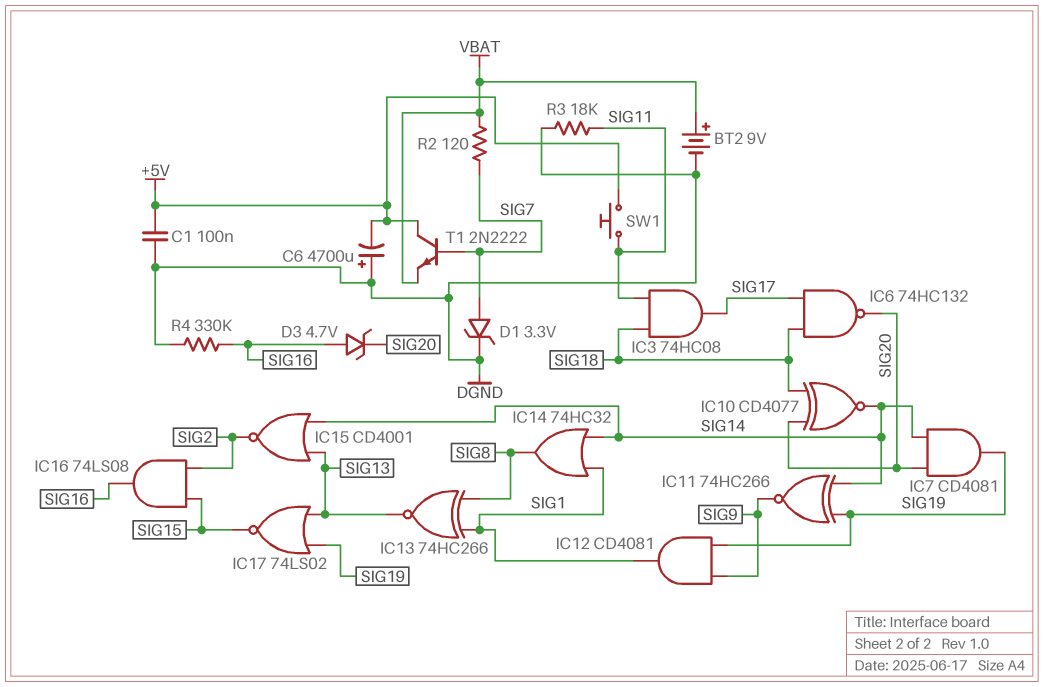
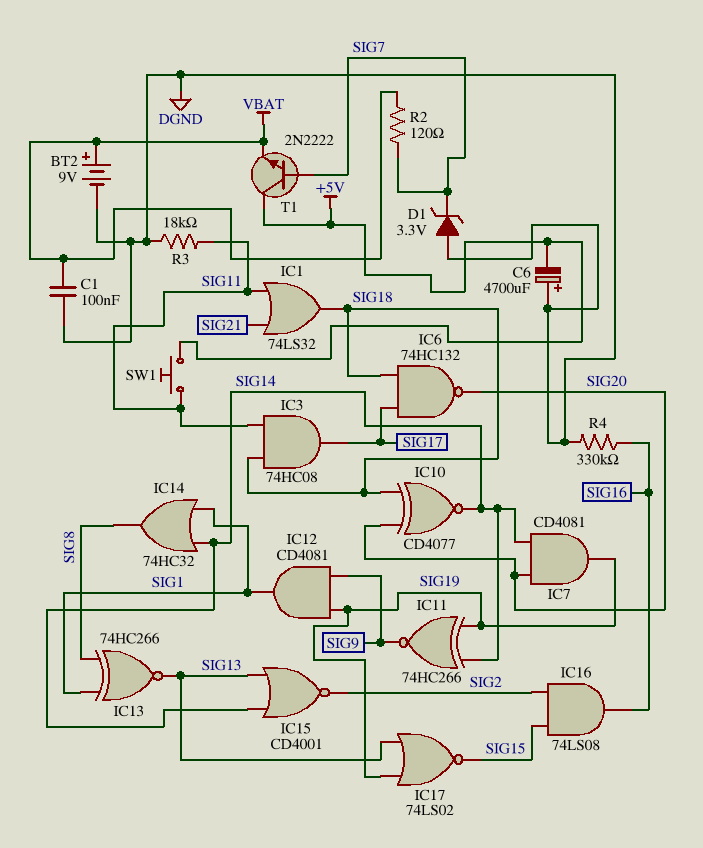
C1: 100nF (+5V, DGND) -> 100nF (DGND, VBAT)
D1: zener 3.3V (A SIG7, K DGND) -> zener 3.3V (A DGND, K SIG7)
D3: zener 4.7V (A SIG16, K SIG20) -> none
IC1: none -> OR 74LS32 (in SIG11, in SIG21, out SIG18)

